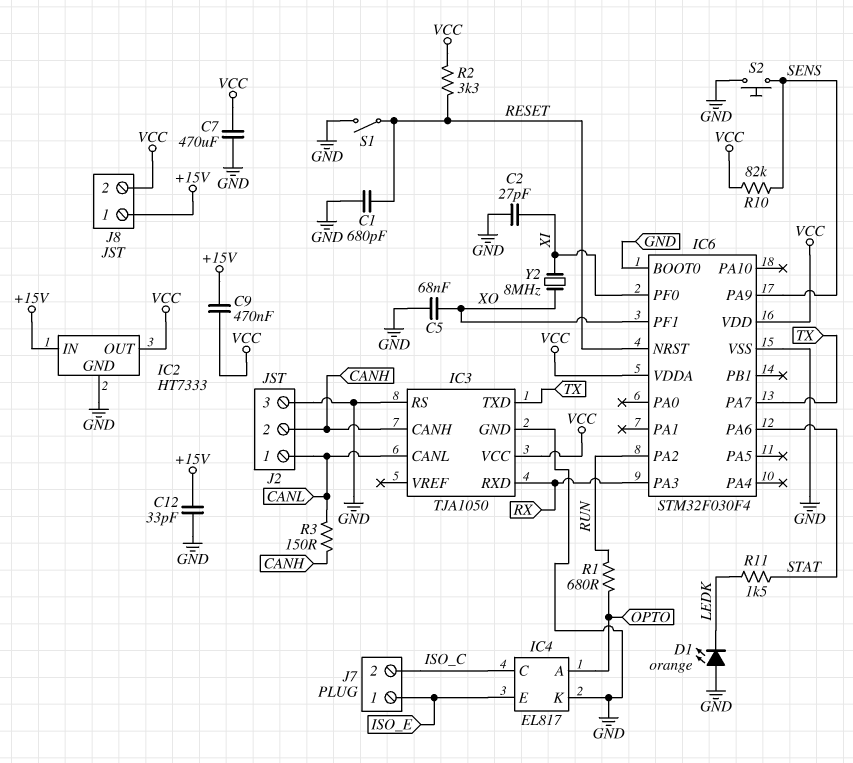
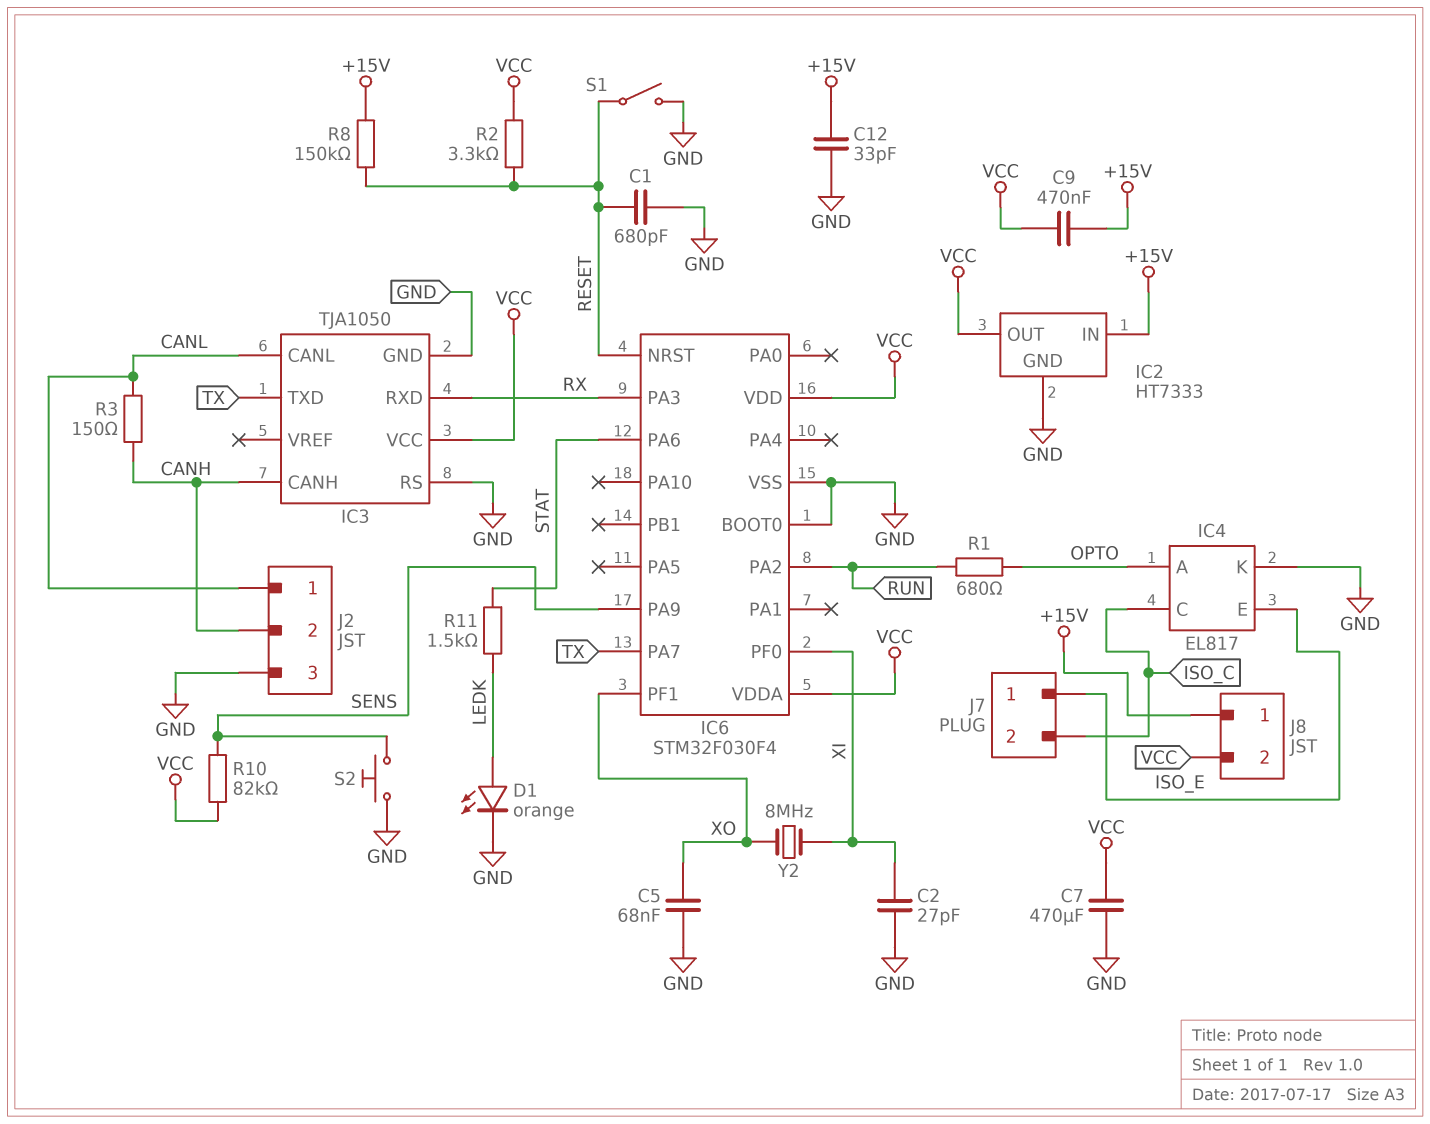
D1: LED orange (A GND, K LEDK) -> LED orange (A LEDK, K GND)
R8: none -> 150k (+15V, RESET)

